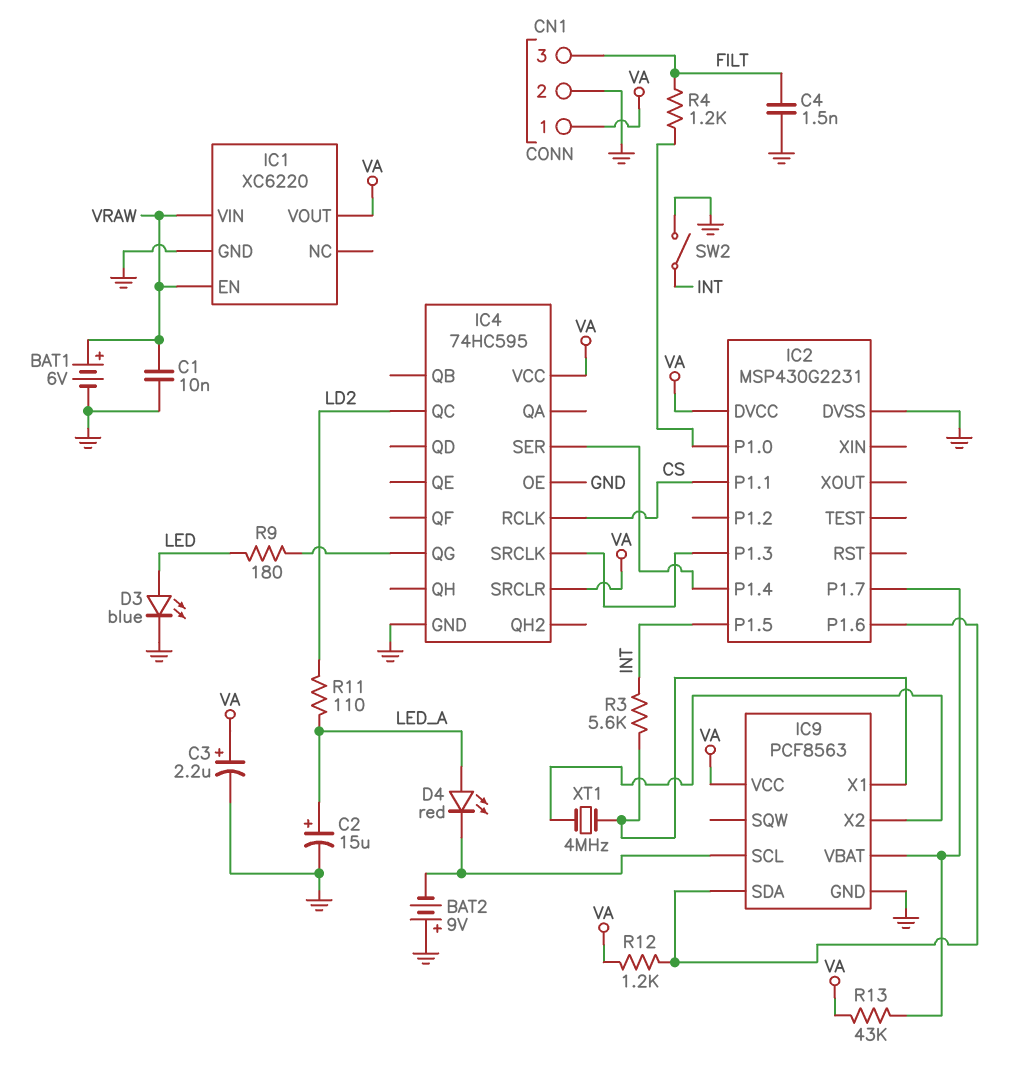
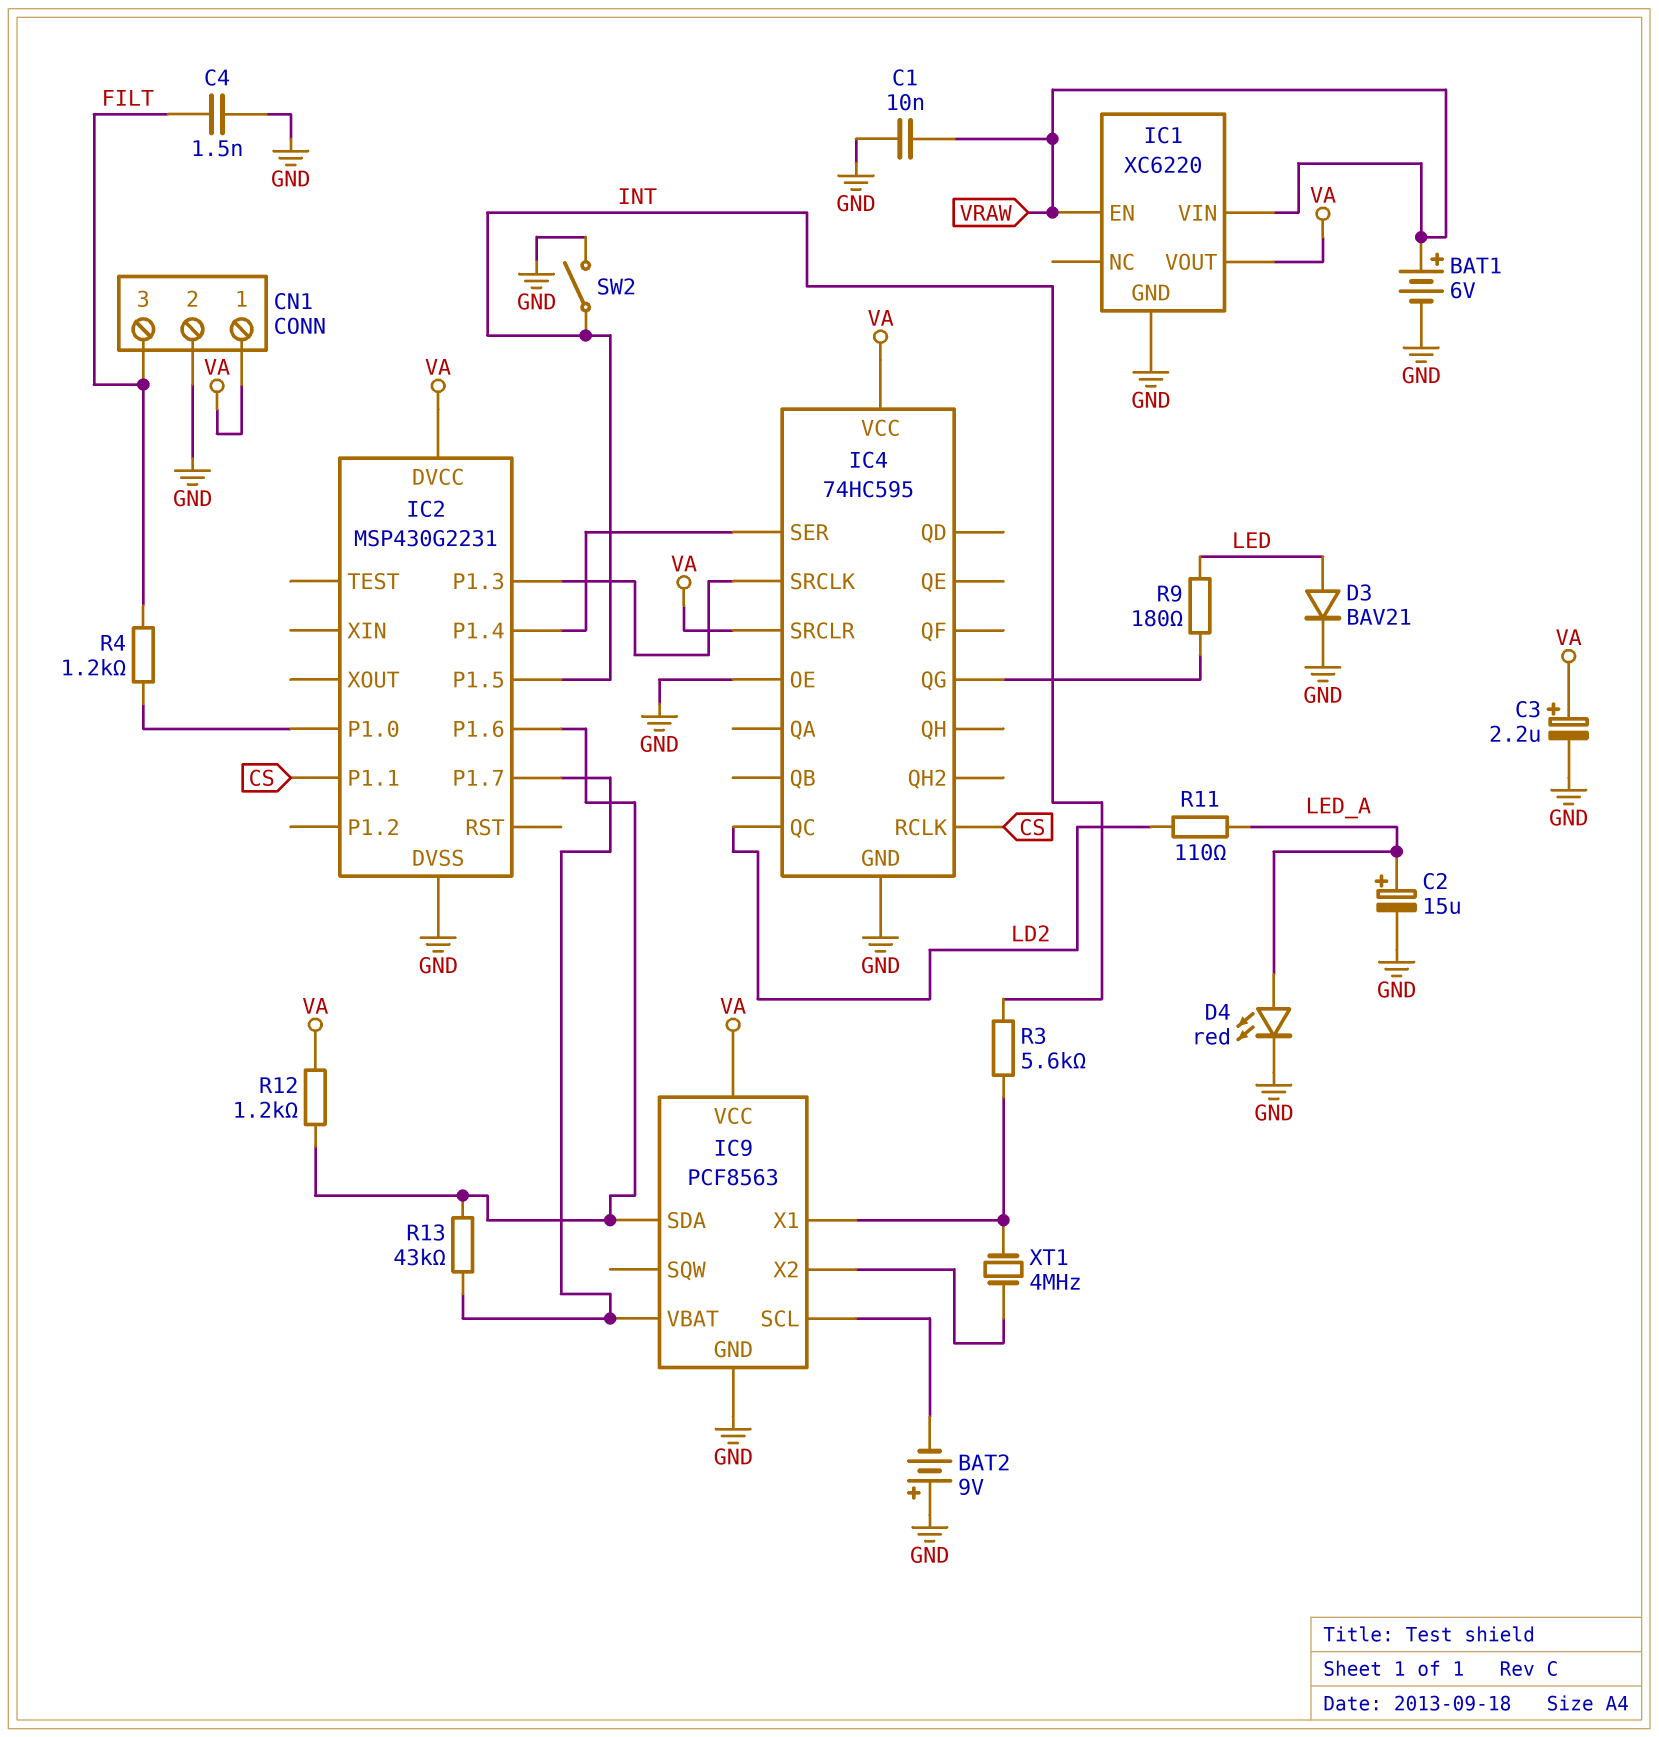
D3: LED blue (A LED, K GND) -> diode BAV21 (A LED, K GND)
D4: LED red (A LED_A, K IC9/SCL) -> LED red (A LED_A, K GND)
R13: 43k (IC2/P1.7, VA) -> 43k (IC2/P1.6, IC2/P1.7)

